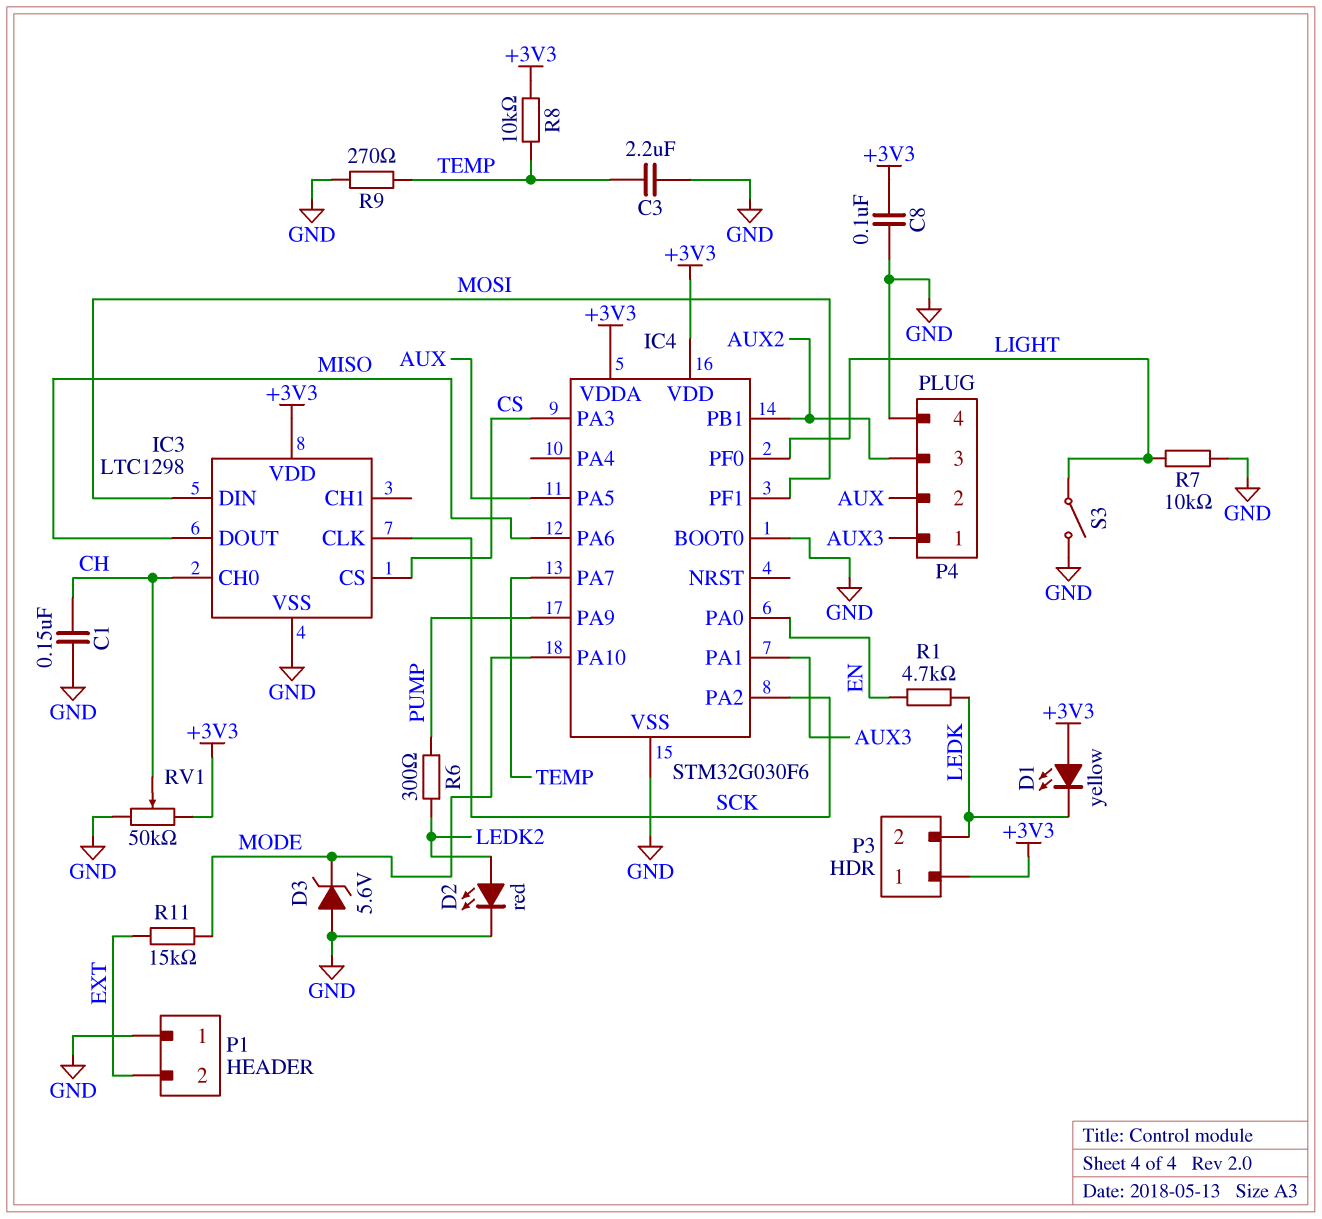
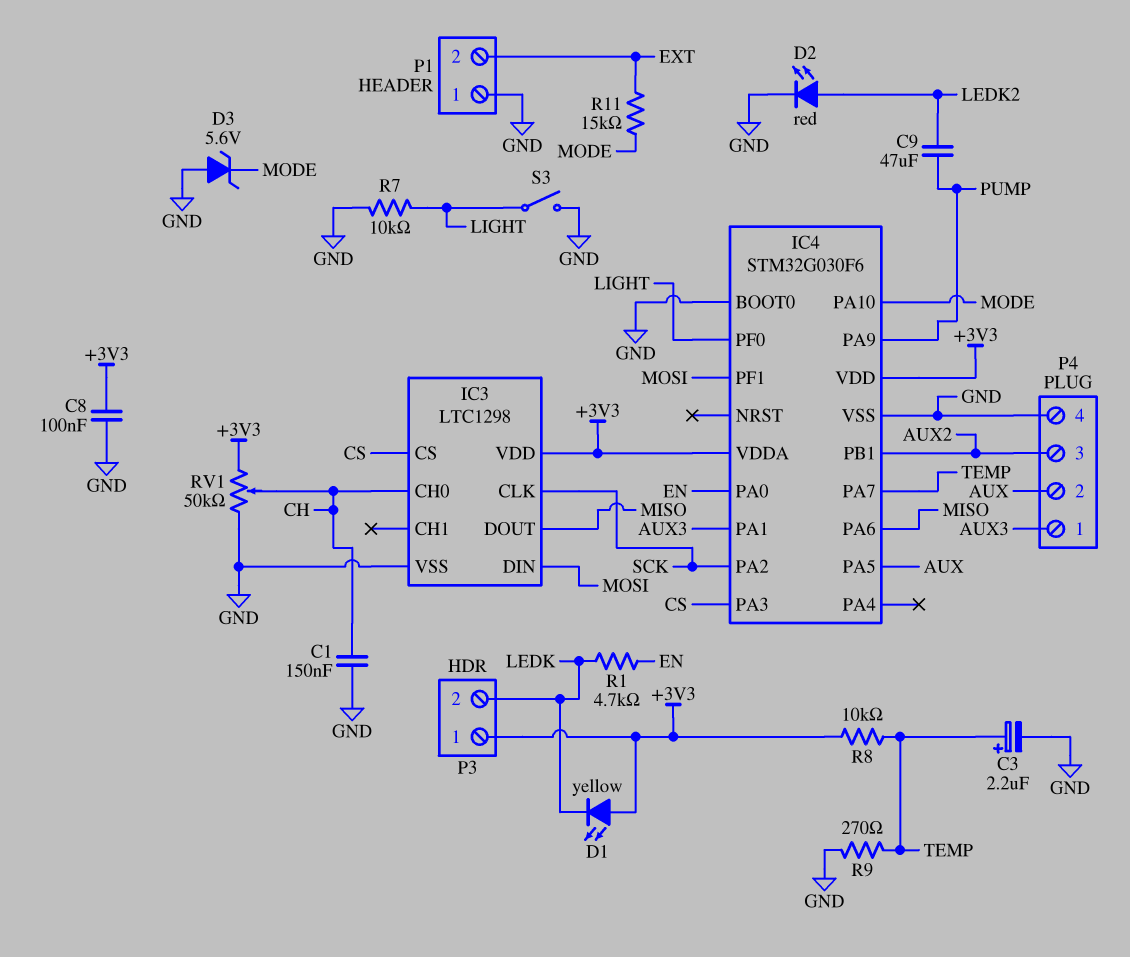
C3: 2.2uF (GND, TEMP) -> 2.2uF (plus TEMP, minus GND)
C9: none -> 47uF (LEDK2, PUMP)
R6: 300 (LEDK2, PUMP) -> none

